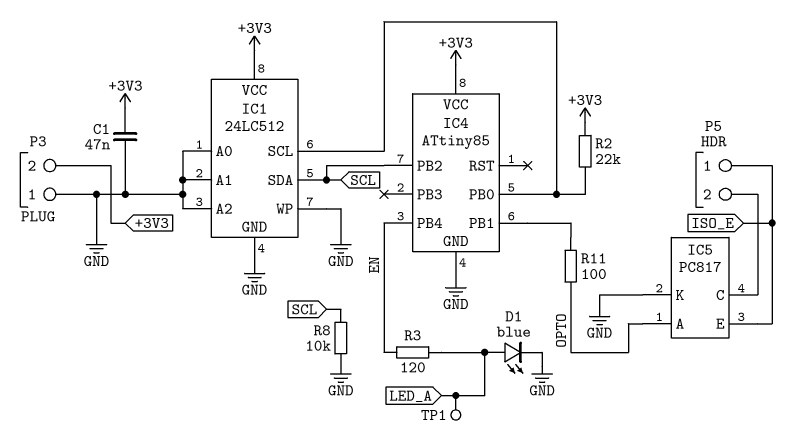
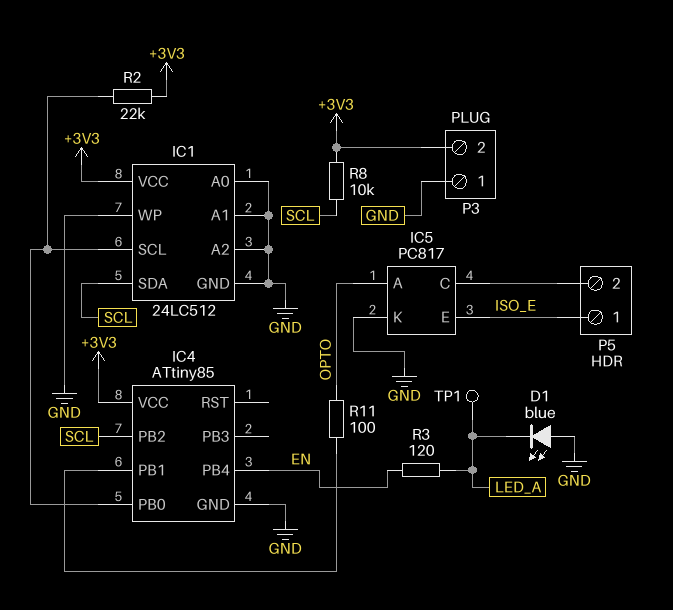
C1: 47nF (+3V3, GND) -> none
D1: LED blue (A LED_A, K GND) -> LED blue (A GND, K LED_A)
R8: 10k (GND, SCL) -> 10k (+3V3, SCL)

